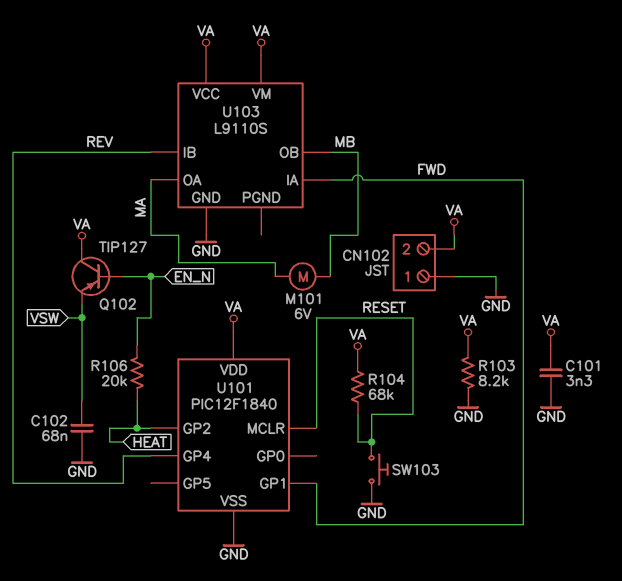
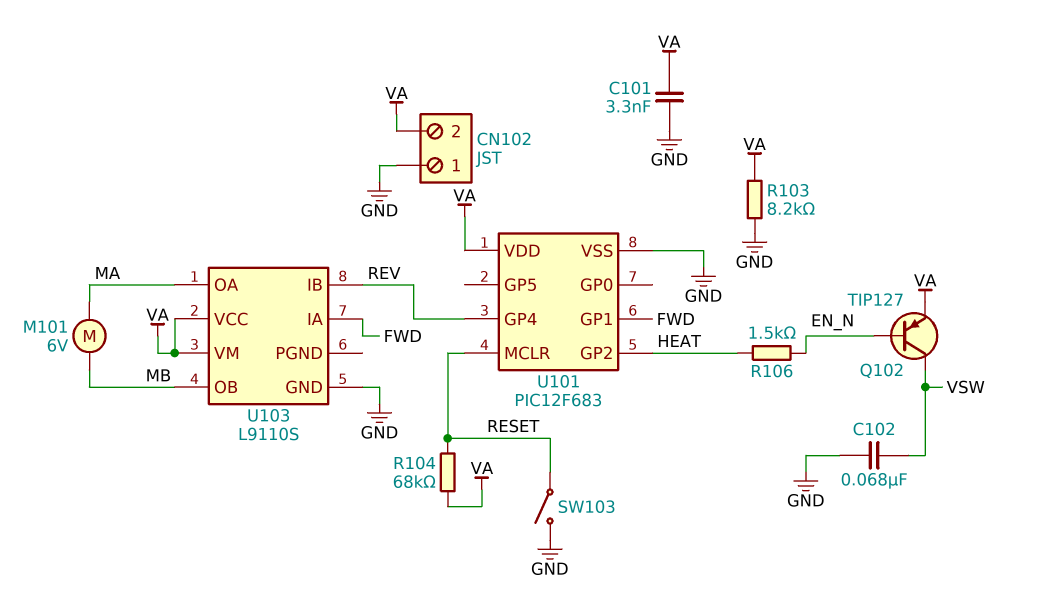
Q102: PNP TIP127 (B EN_N, C VA, E VSW) -> PNP TIP127 (B EN_N, C VSW, E VA)
R106: 20k (EN_N, HEAT) -> 1.5k (EN_N, HEAT)
SW103: button (GND, RESET) -> switch (GND, RESET)
U101: PIC12F1840 -> PIC12F683

